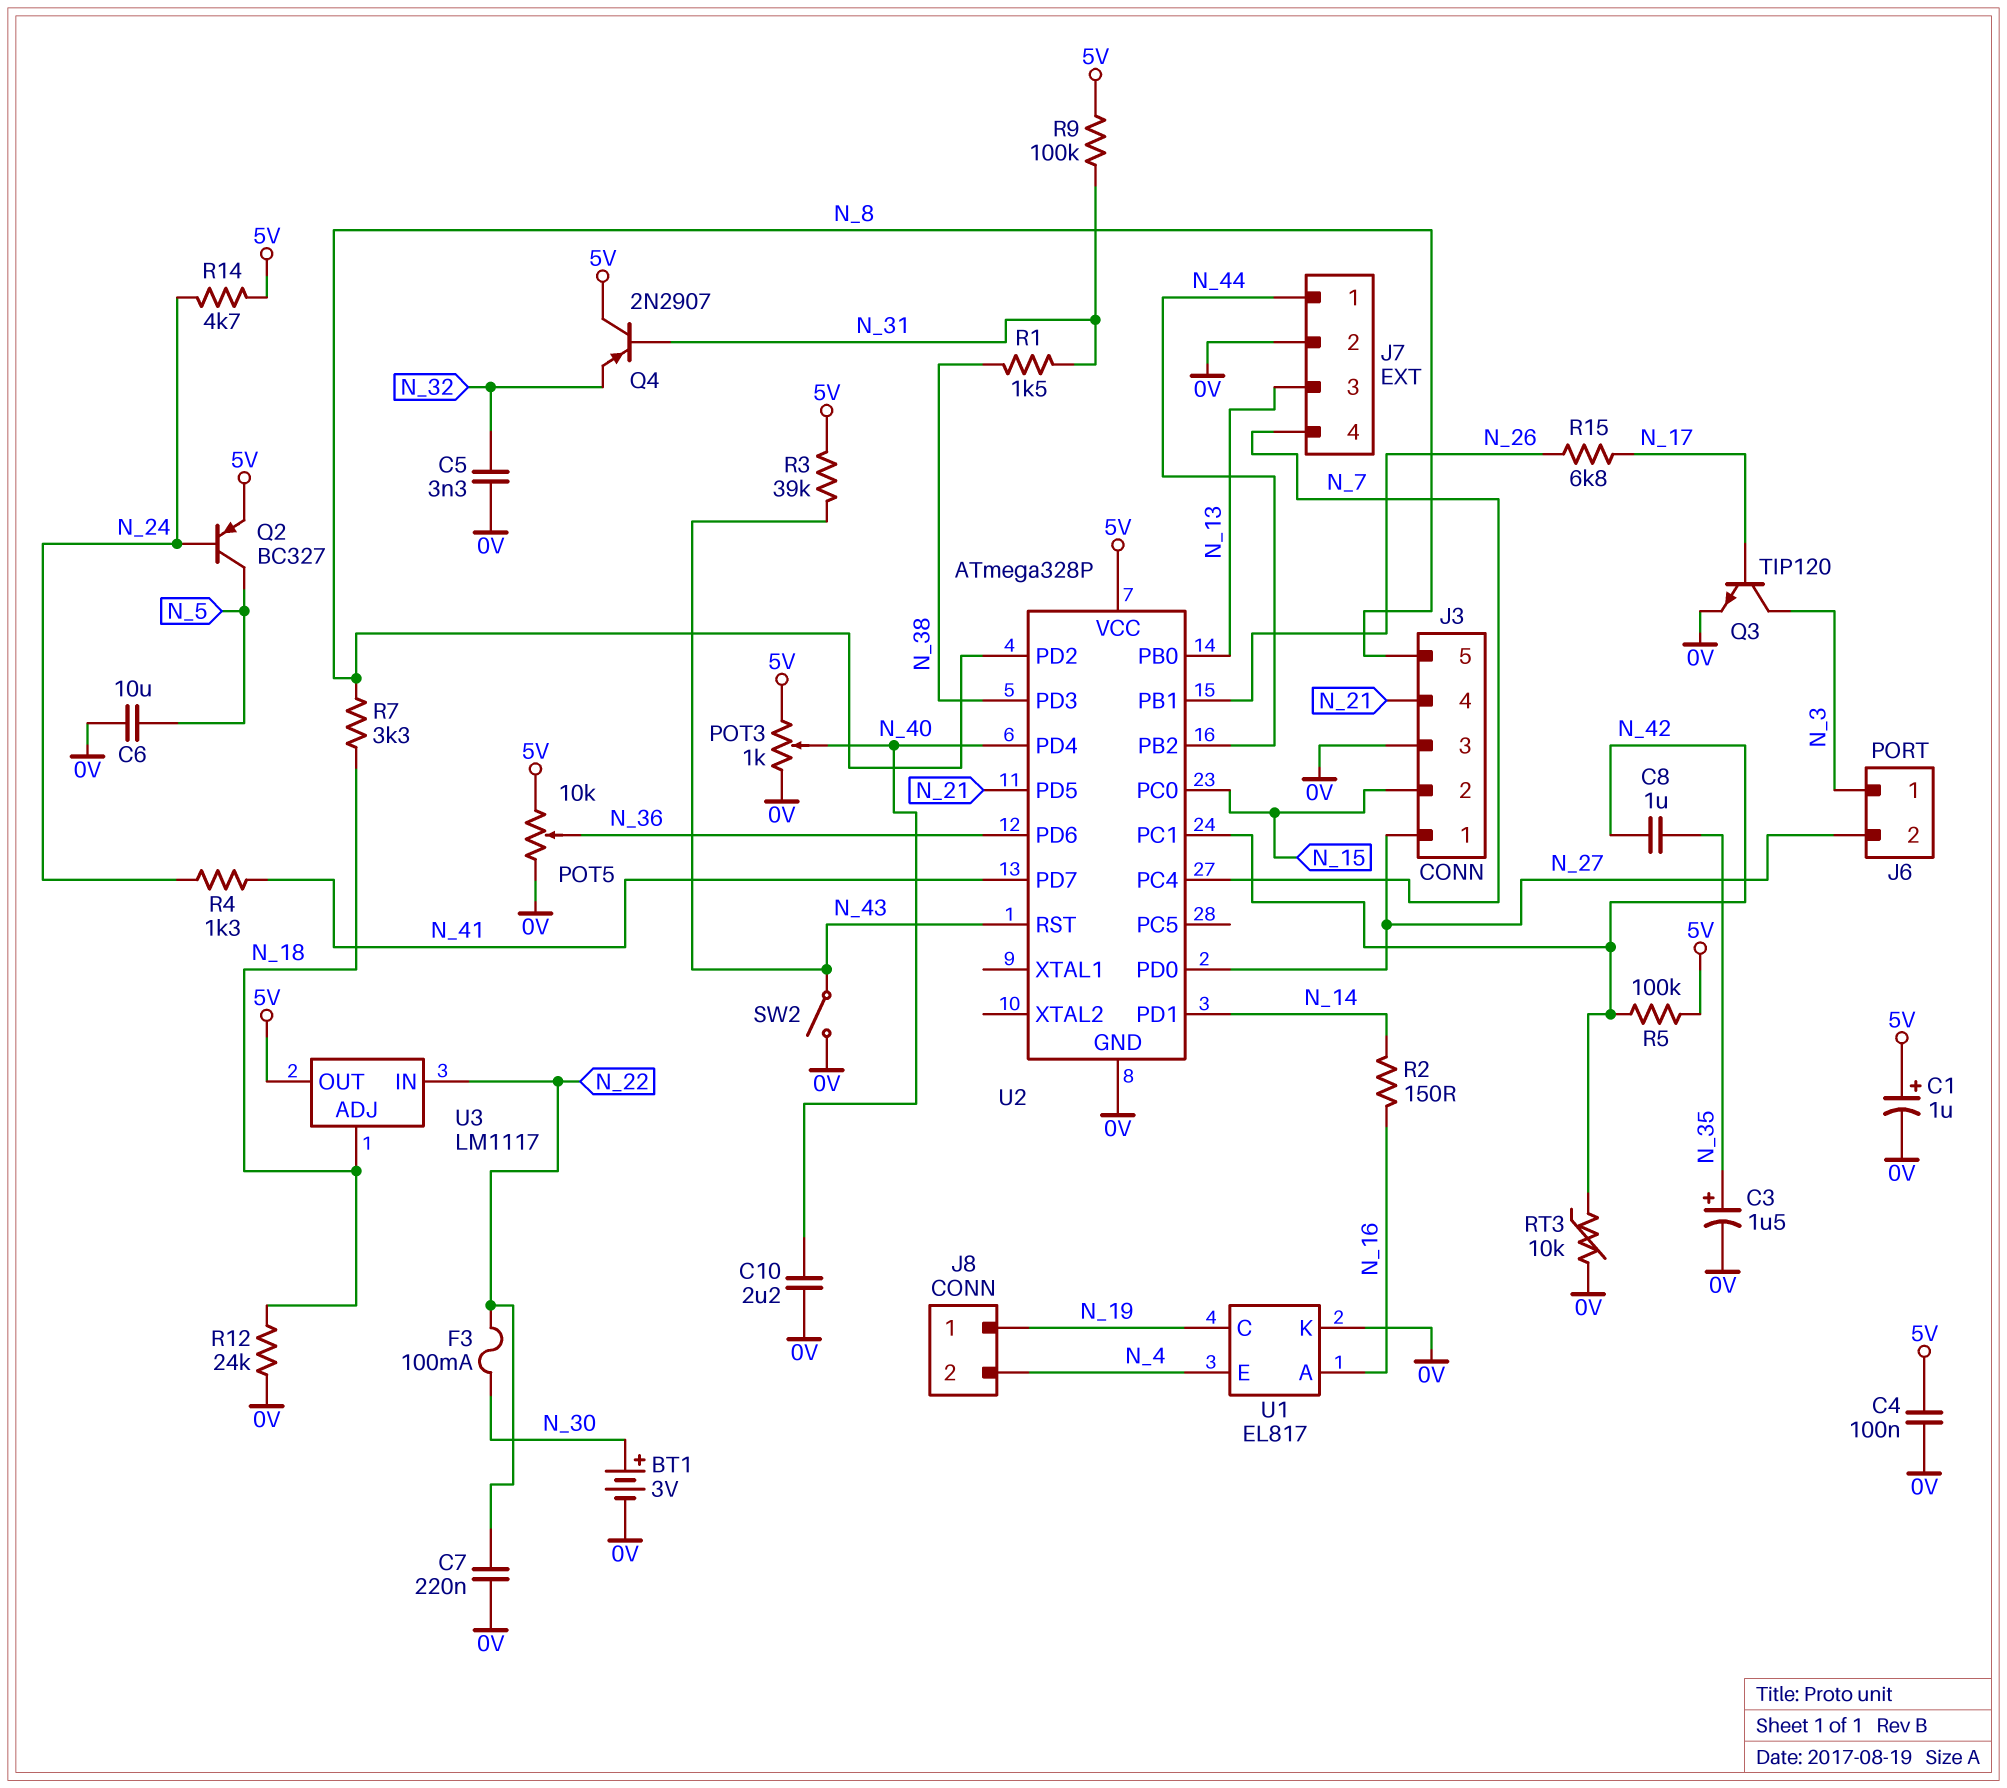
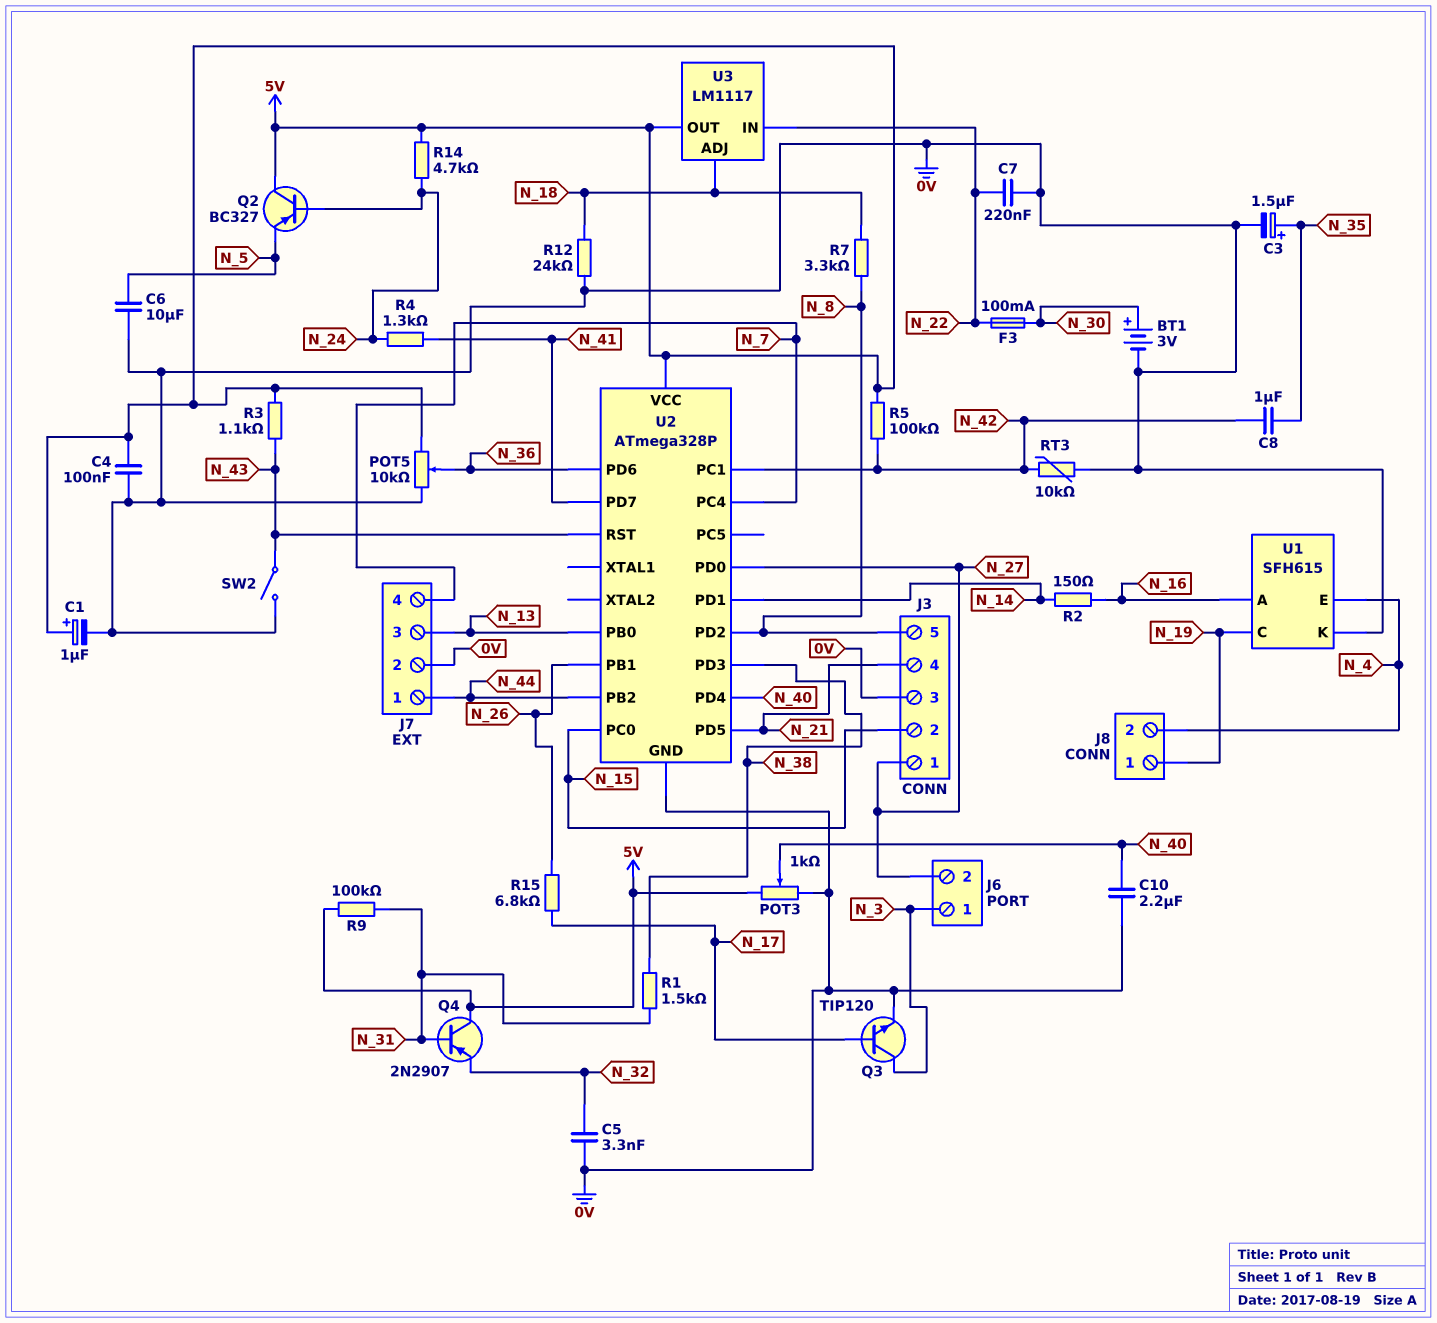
Q2: PNP BC327 (B N_24, C N_5, E 5V) -> PNP BC327 (B N_24, C 5V, E N_5)
R3: 39k (5V, N_43) -> 1.1k (5V, N_43)
U1: EL817 -> SFH615

